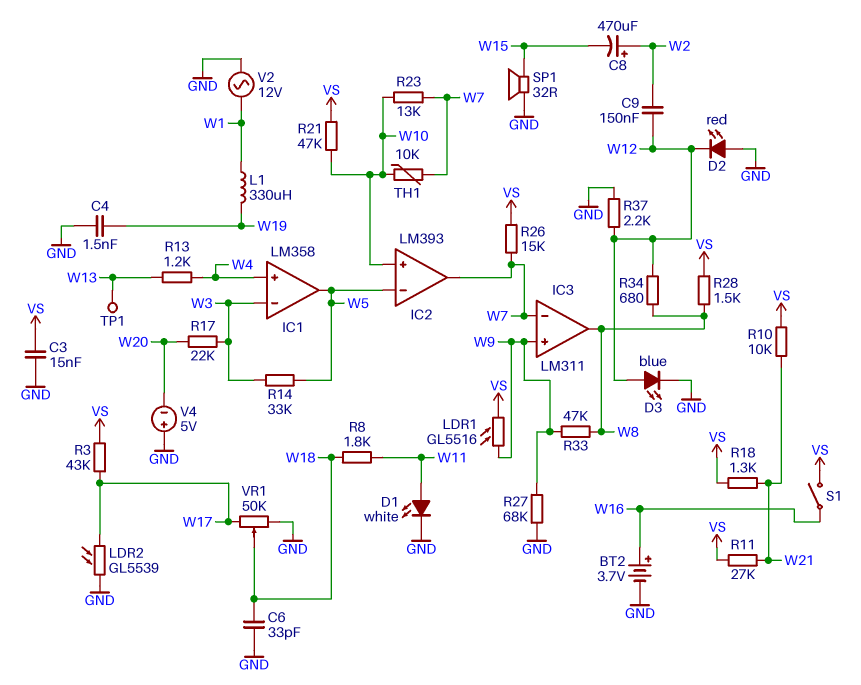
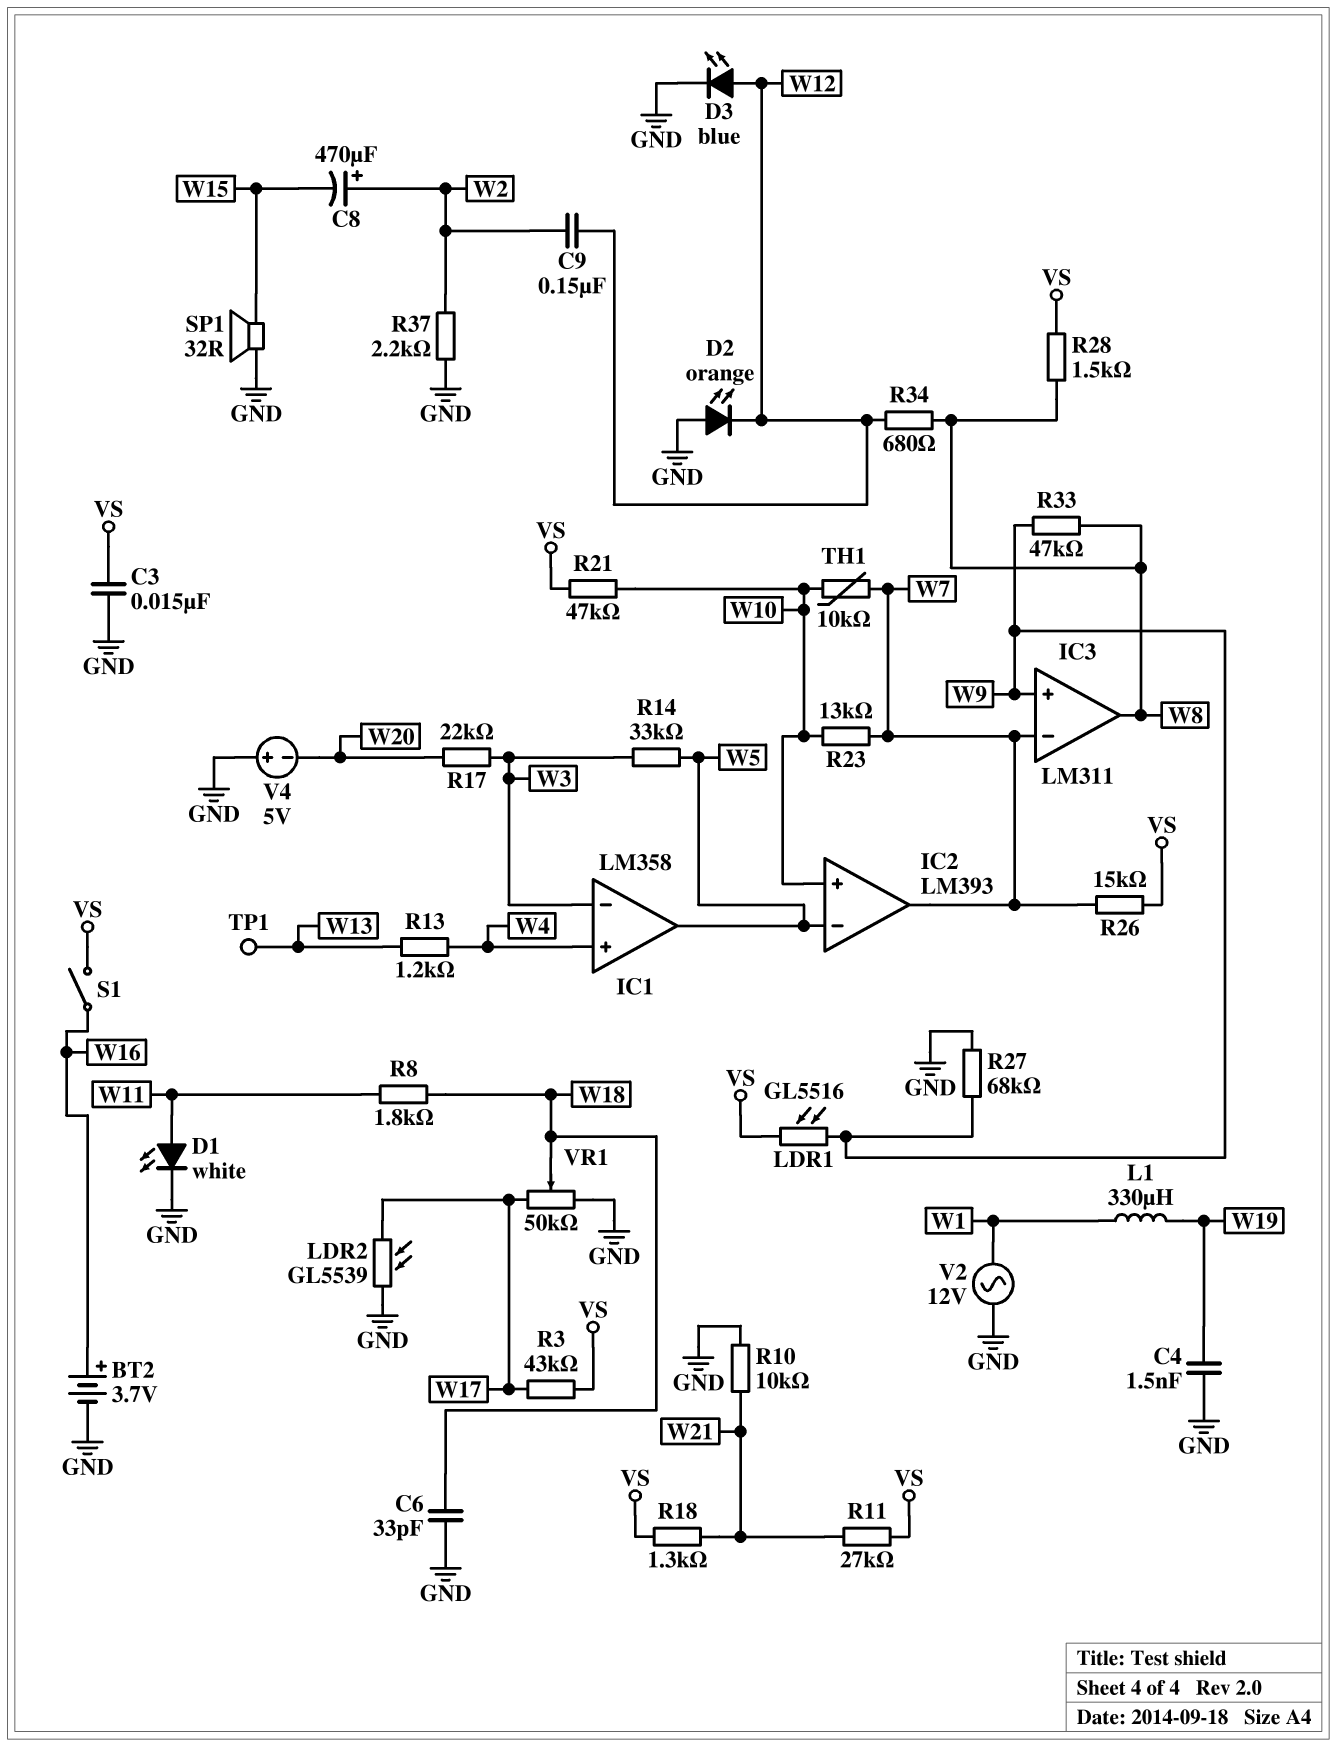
D2: LED red (A GND, K W12) -> LED orange (A GND, K W12)
R10: 10k (VS, W21) -> 10k (GND, W21)
R37: 2.2k (GND, W12) -> 2.2k (GND, W2)

